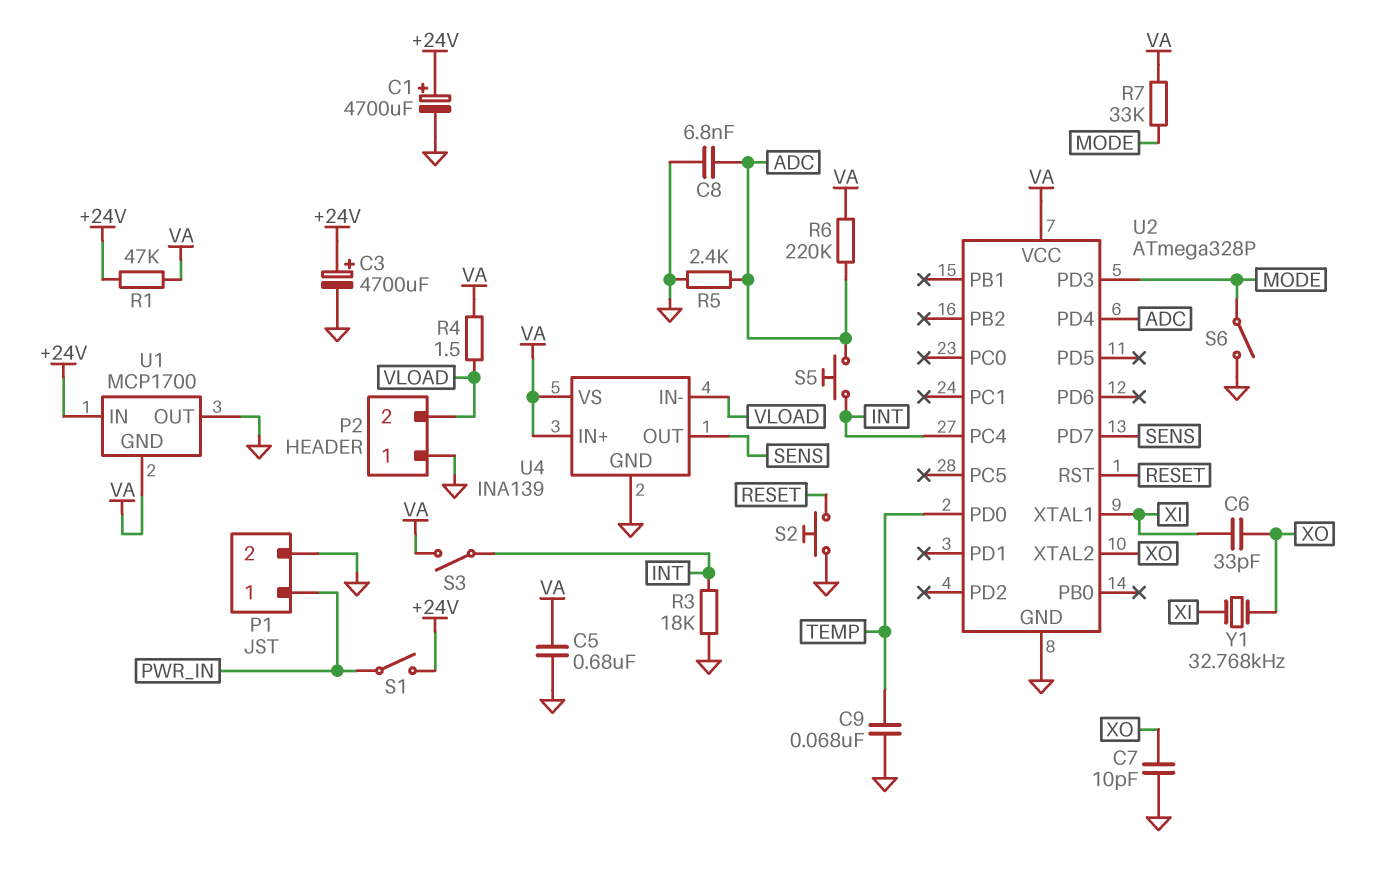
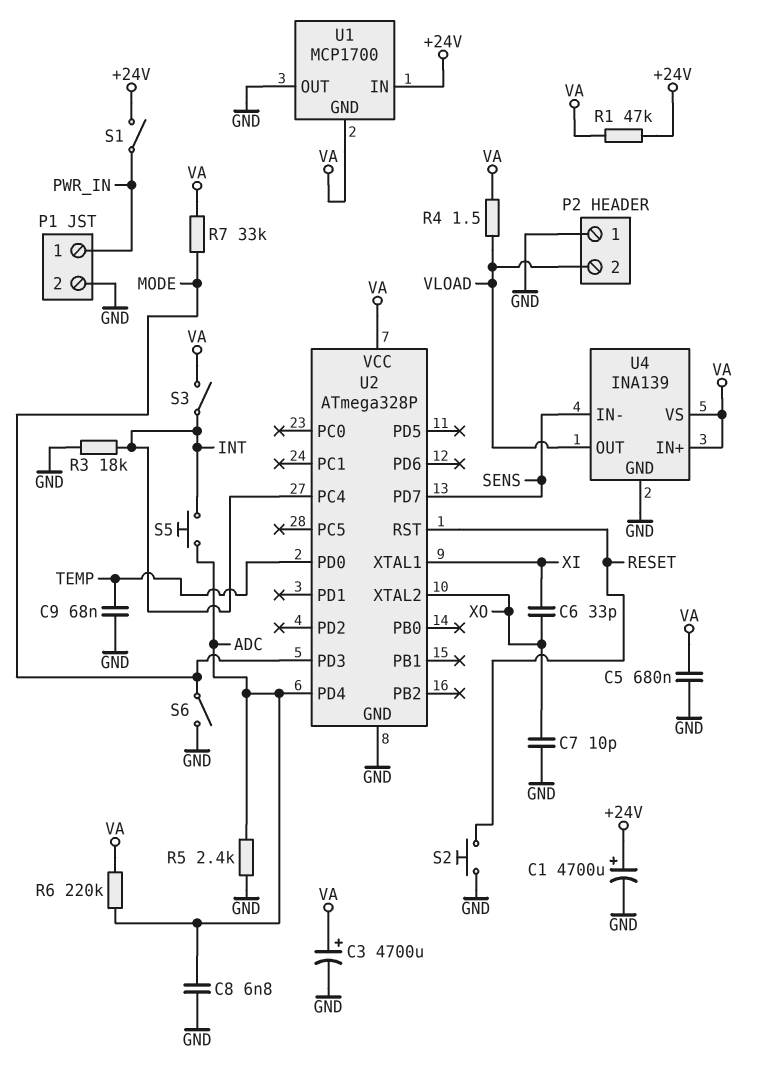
C3: 4700uF (plus +24V, minus GND) -> 4700uF (plus VA, minus GND)
U4 pin IN-: VLOAD -> SENS
U4 pin OUT: SENS -> VLOAD
Y1: 32.768kHz (XI, XO) -> none

